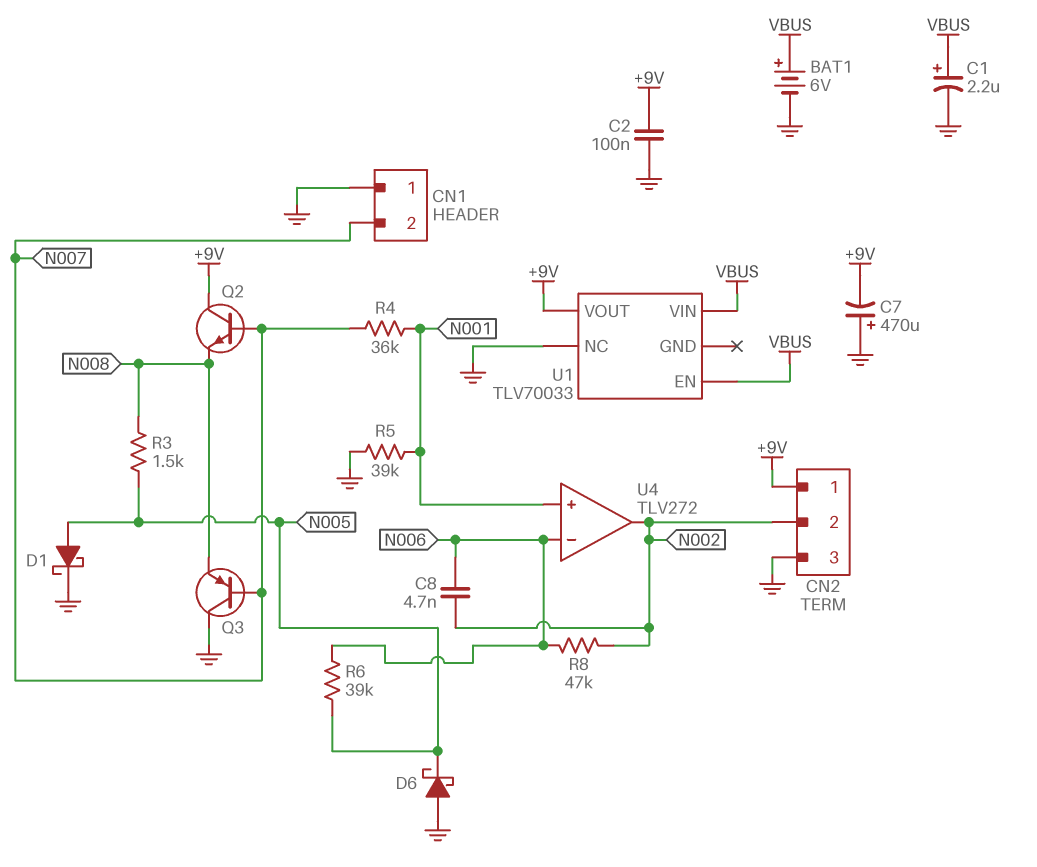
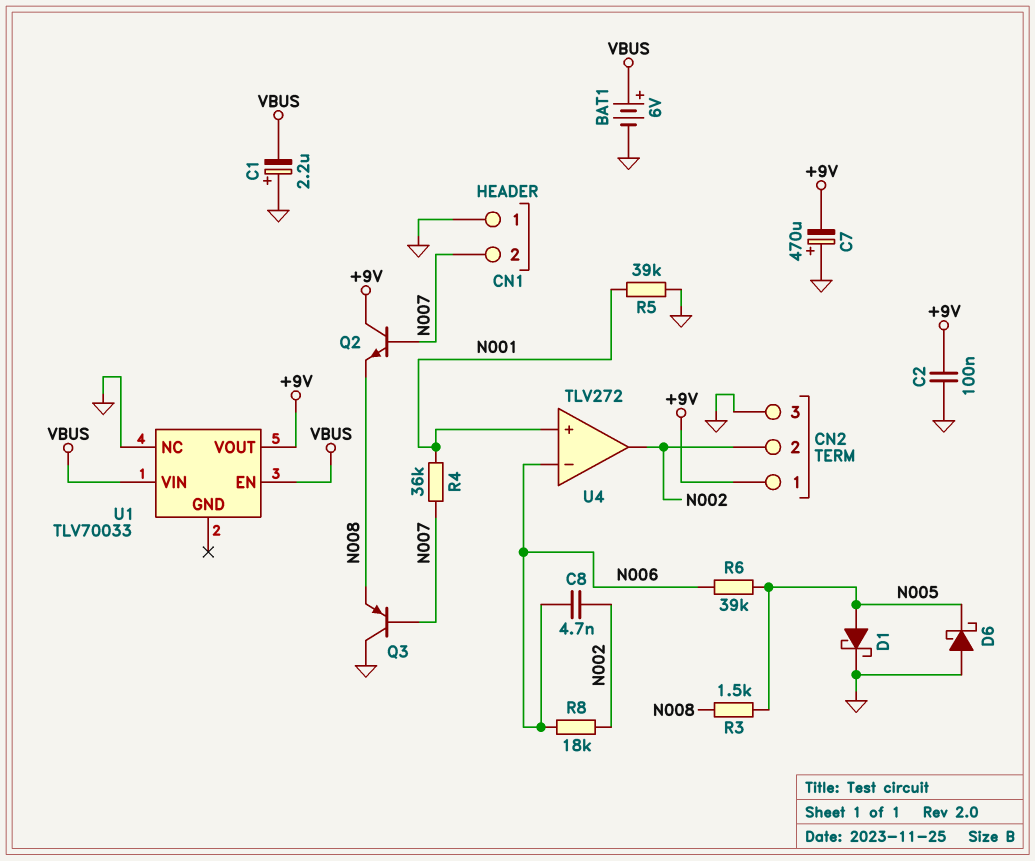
C1: 2.2uF (plus VBUS, minus GND) -> 2.2uF (plus GND, minus VBUS)
R8: 47k (N002, N006) -> 18k (N002, N006)

